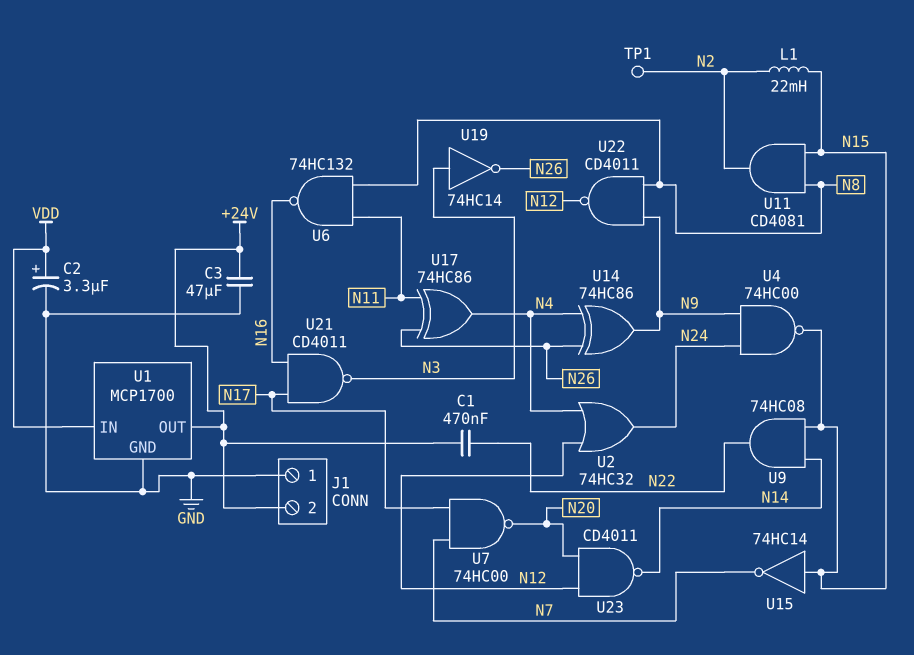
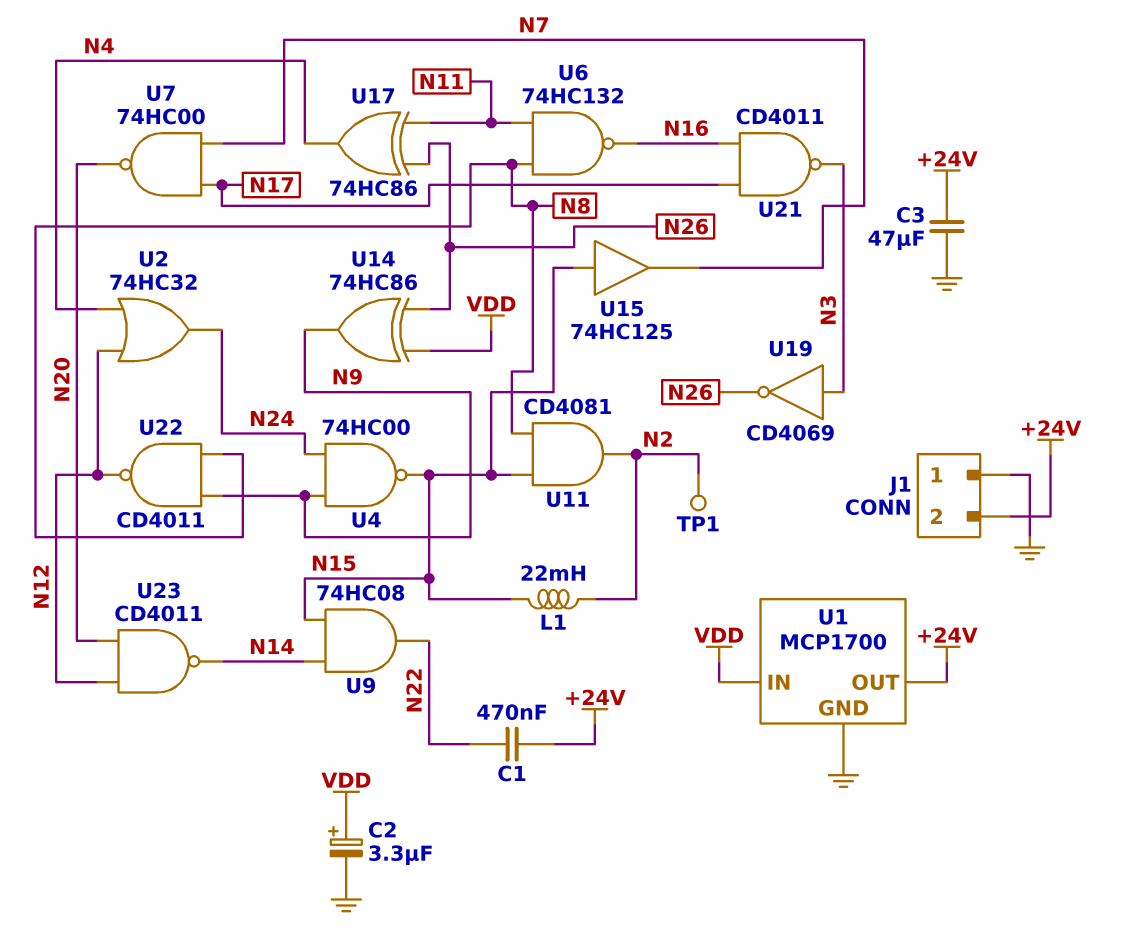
U14: XOR 74HC86 (in N4, in N26, out N9) -> XOR 74HC86 (in N26, in VDD, out N9)
U15: NOT 74HC14 (in N15, out N7) -> buffer 74HC125 (in N15, out N7)
U19: NOT 74HC14 (in N3, out N26) -> NOT CD4069 (in N3, out N26)

